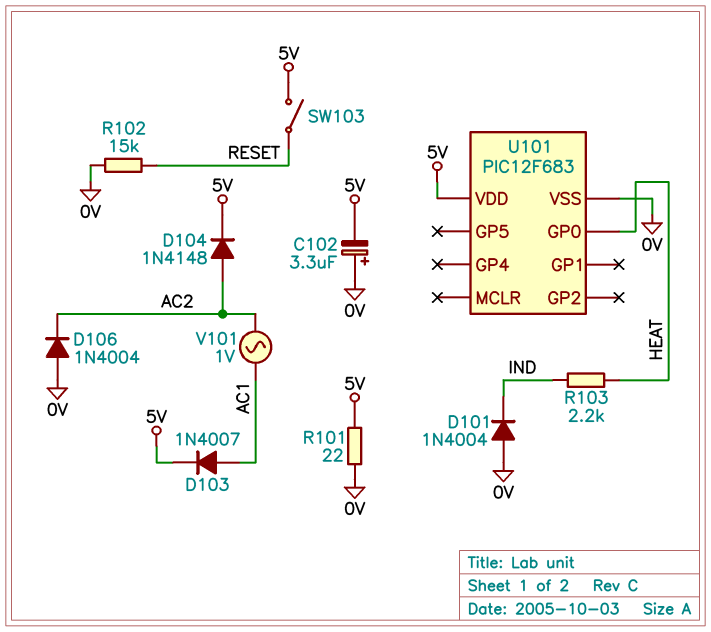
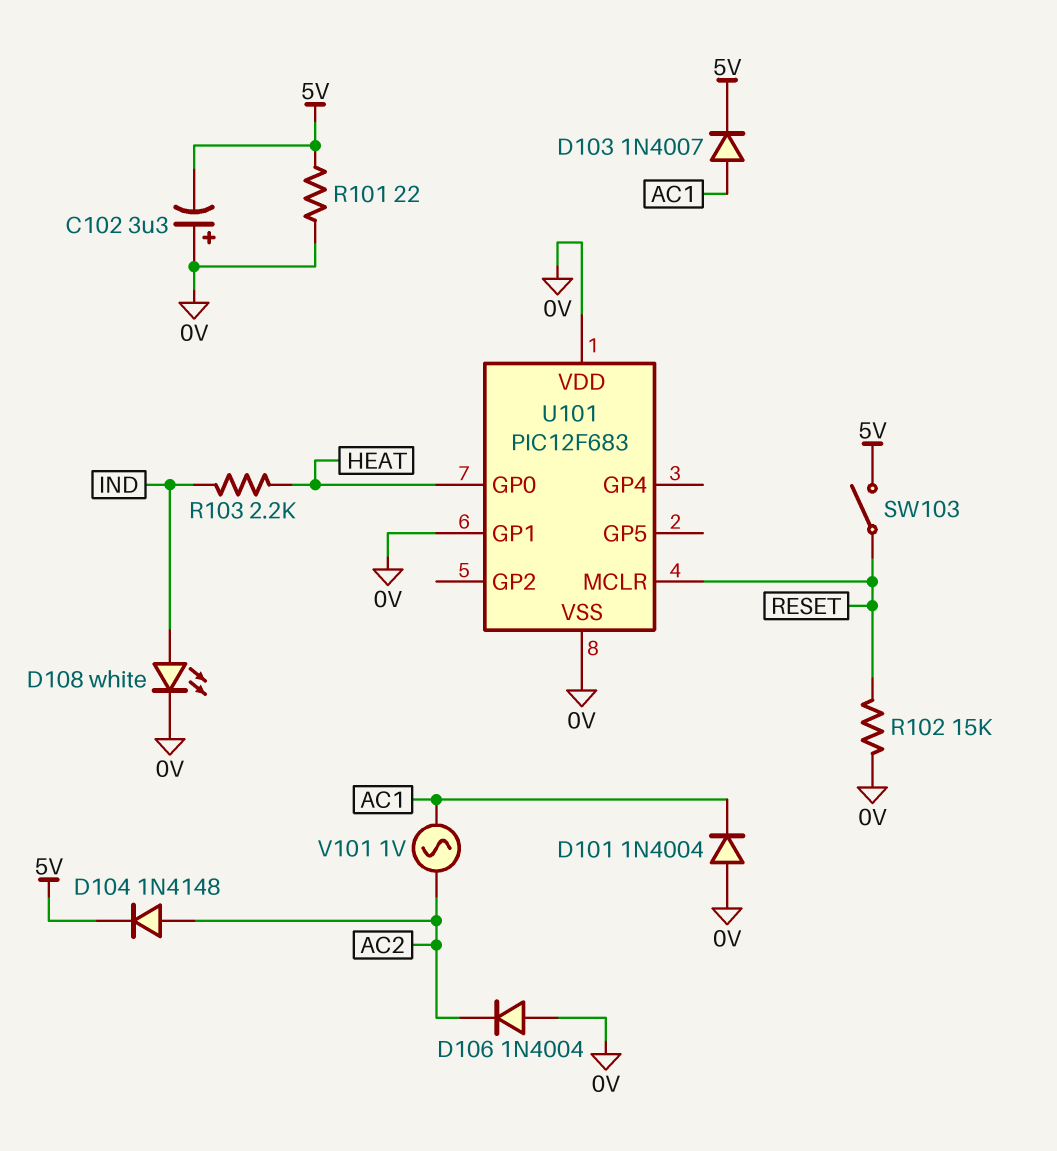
D101: diode 1N4004 (A 0V, K IND) -> diode 1N4004 (A 0V, K AC1)
D108: none -> LED white (A IND, K 0V)
U101 pin GP1: none -> 0V
U101 pin MCLR: none -> RESET
U101 pin VDD: 5V -> 0V

